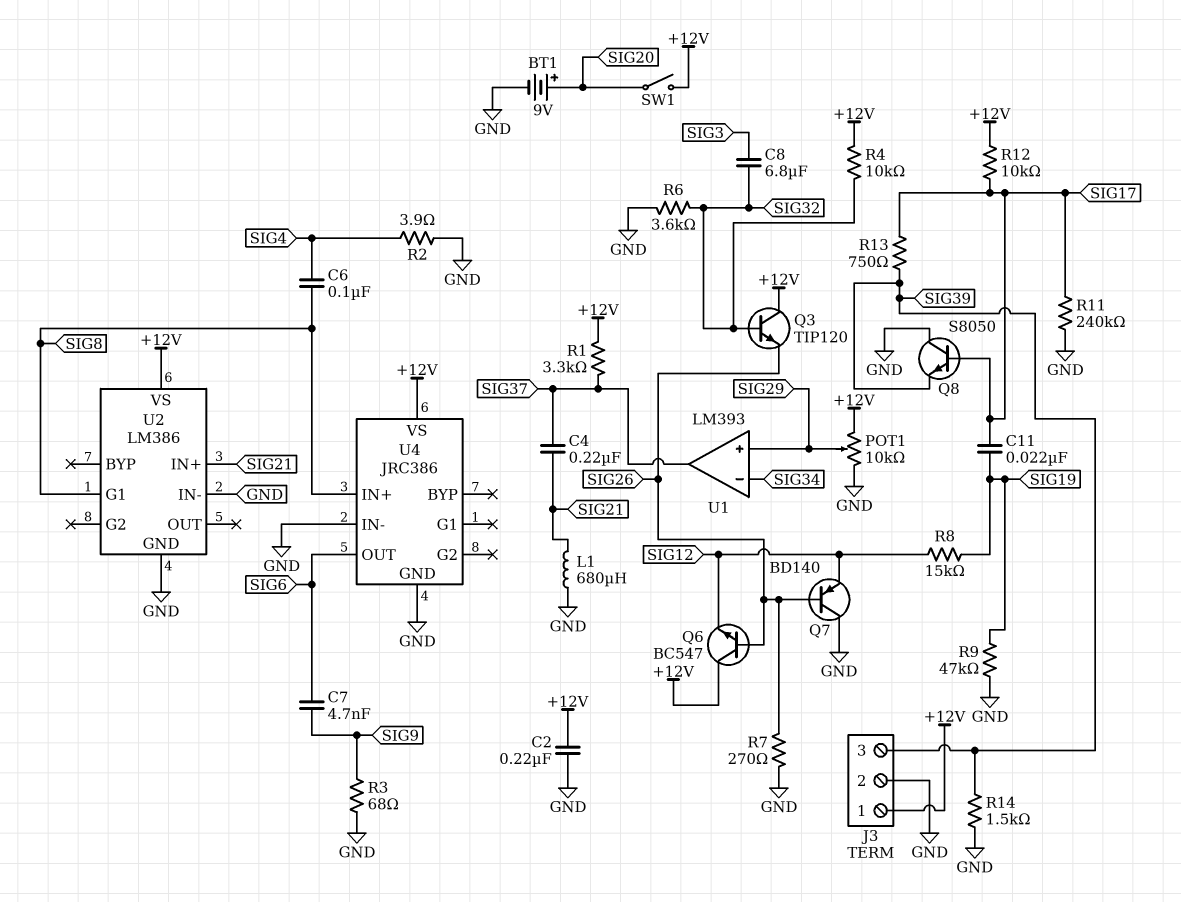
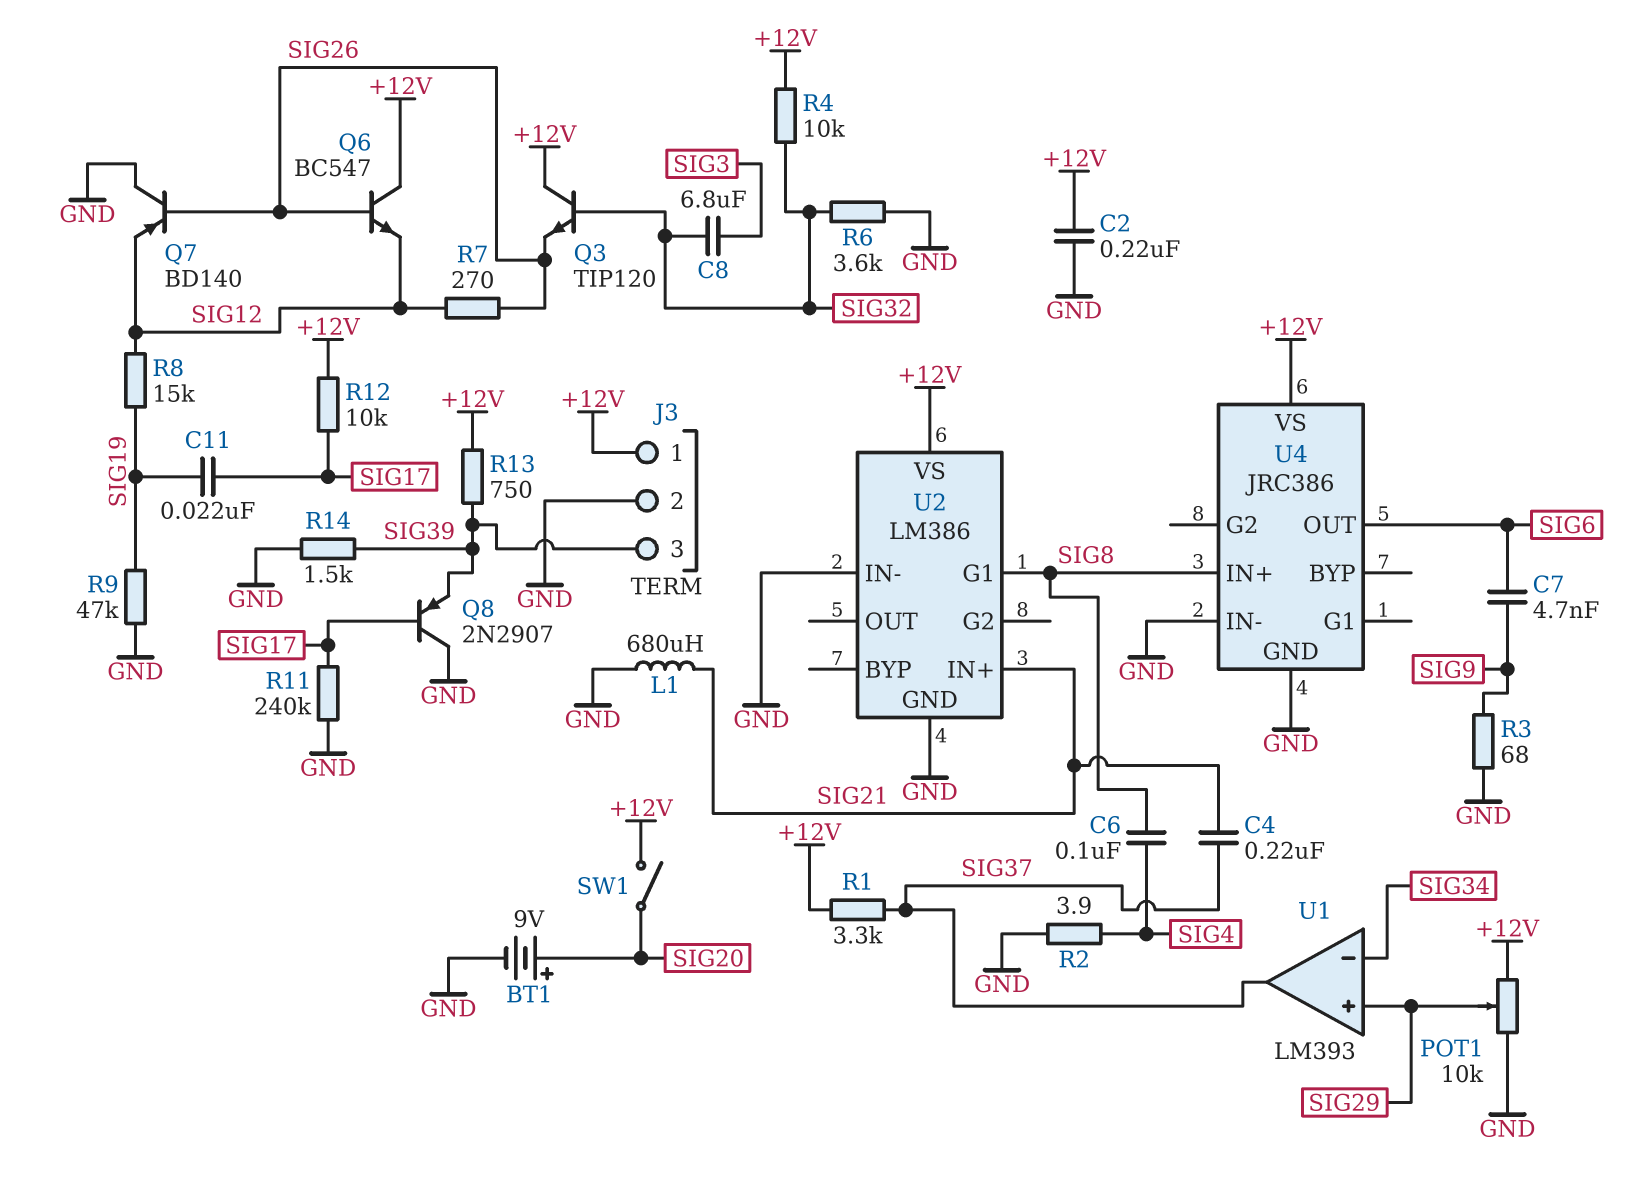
Q8: NPN S8050 (B SIG17, C GND, E SIG39) -> PNP 2N2907 (B SIG17, C GND, E SIG39)
R7: 270 (GND, SIG26) -> 270 (SIG12, SIG26)
R13: 750 (SIG17, SIG39) -> 750 (+12V, SIG39)

